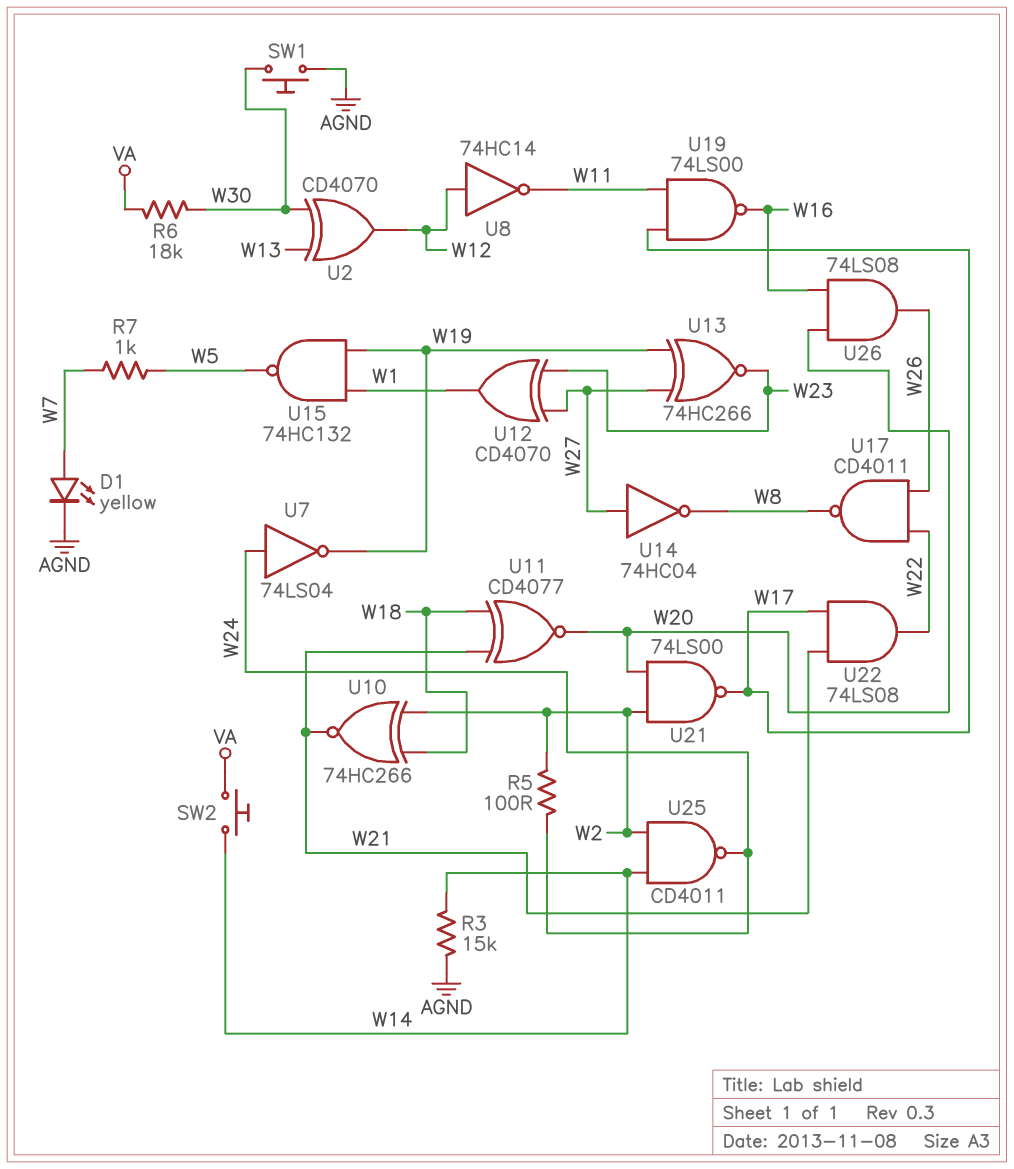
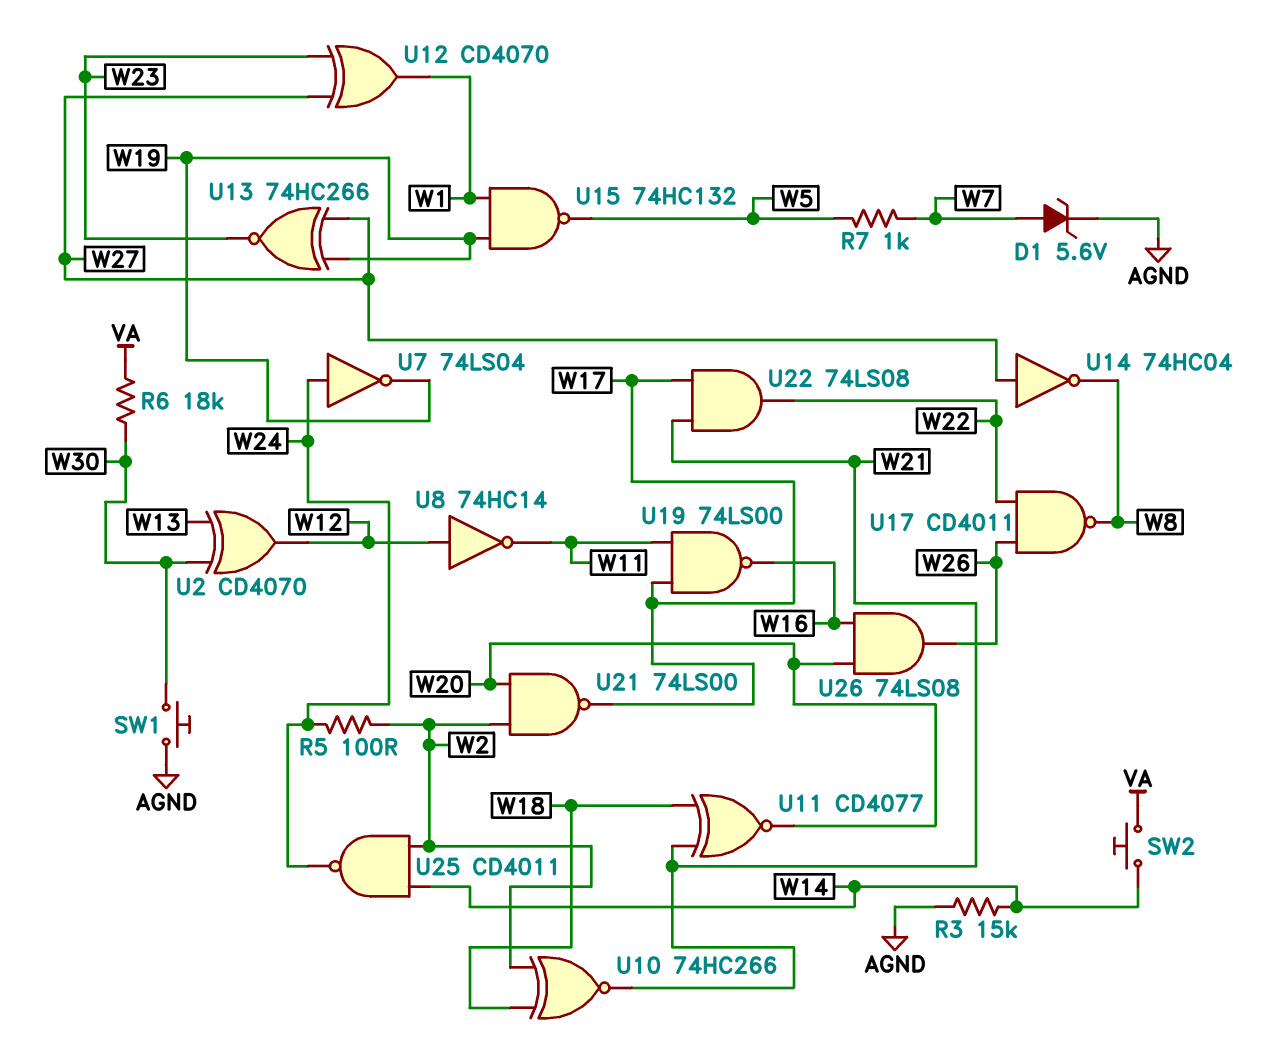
D1: LED yellow (A W7, K AGND) -> zener 5.6V (A W7, K AGND)

